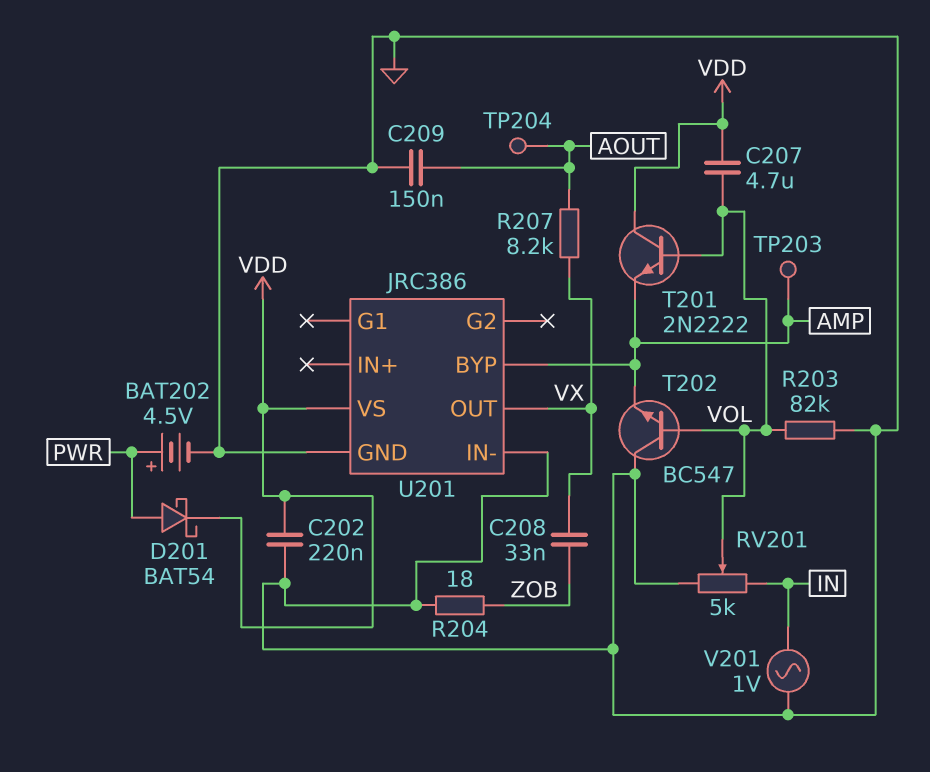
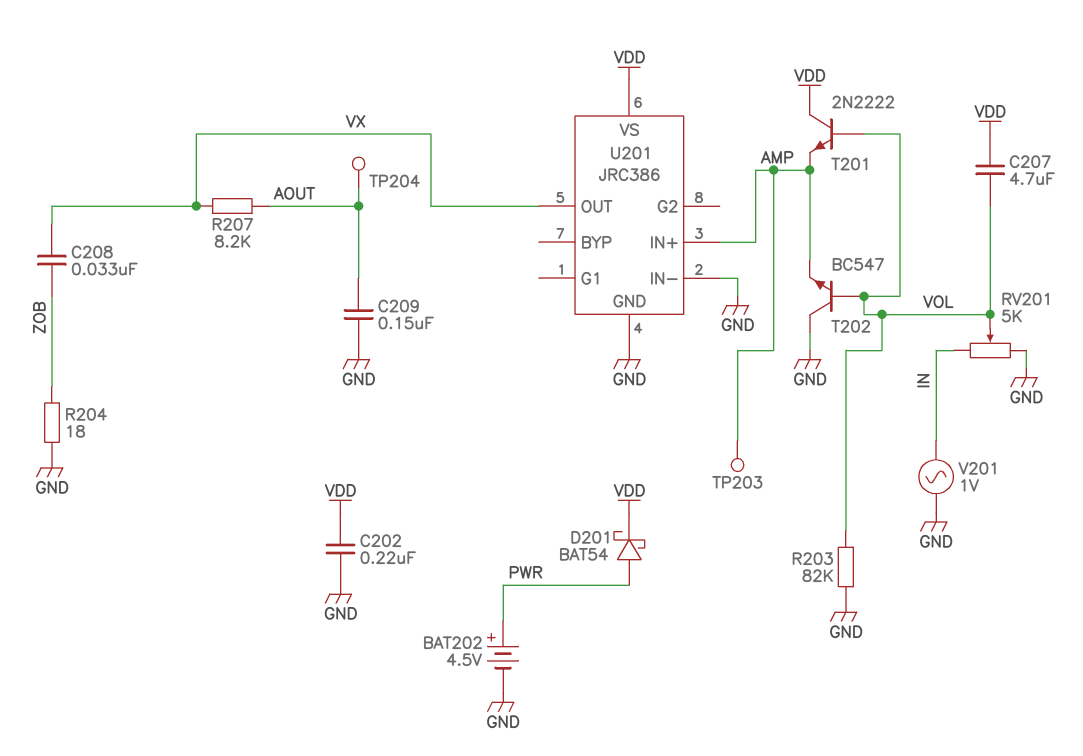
U201 pin BYP: AMP -> none
U201 pin IN+: none -> AMP

